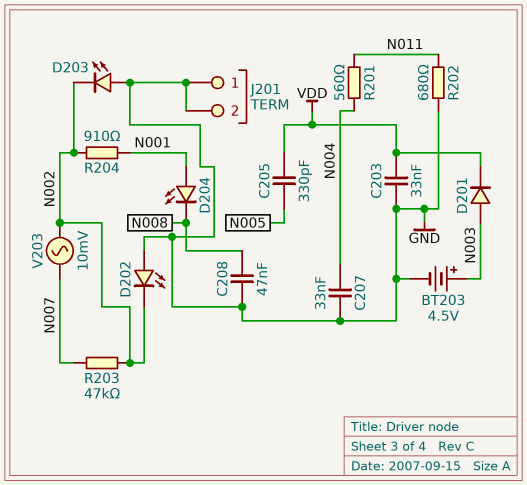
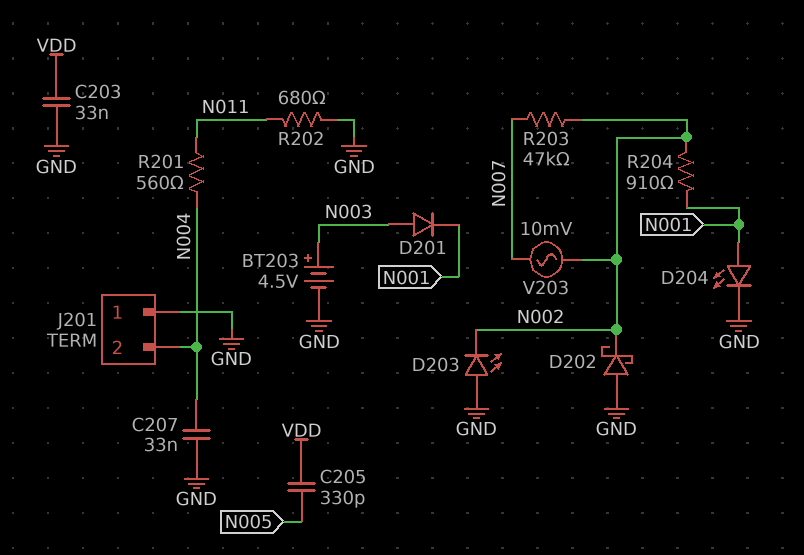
C208: 47nF (GND, N008) -> none
D201: diode (A N003, K VDD) -> diode (A N003, K N001)
D202: LED (A GND, K N002) -> schottky (A GND, K N002)
D204: LED (A N001, K N008) -> LED (A N001, K GND)
J201 pin 2: GND -> N004

